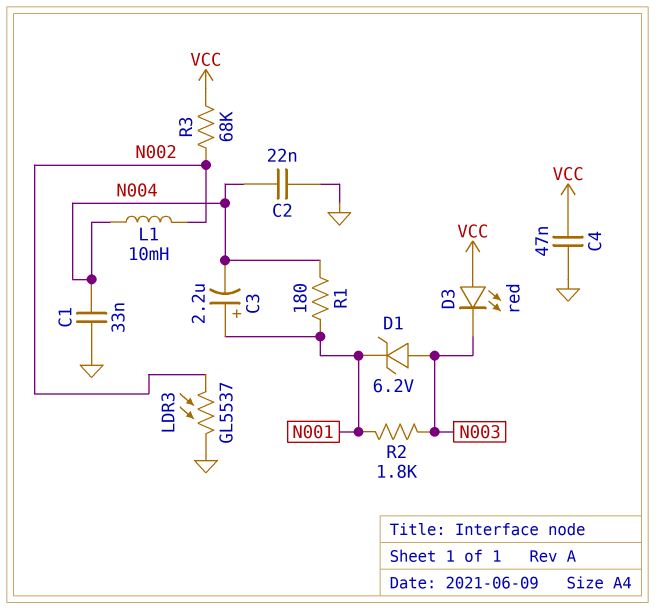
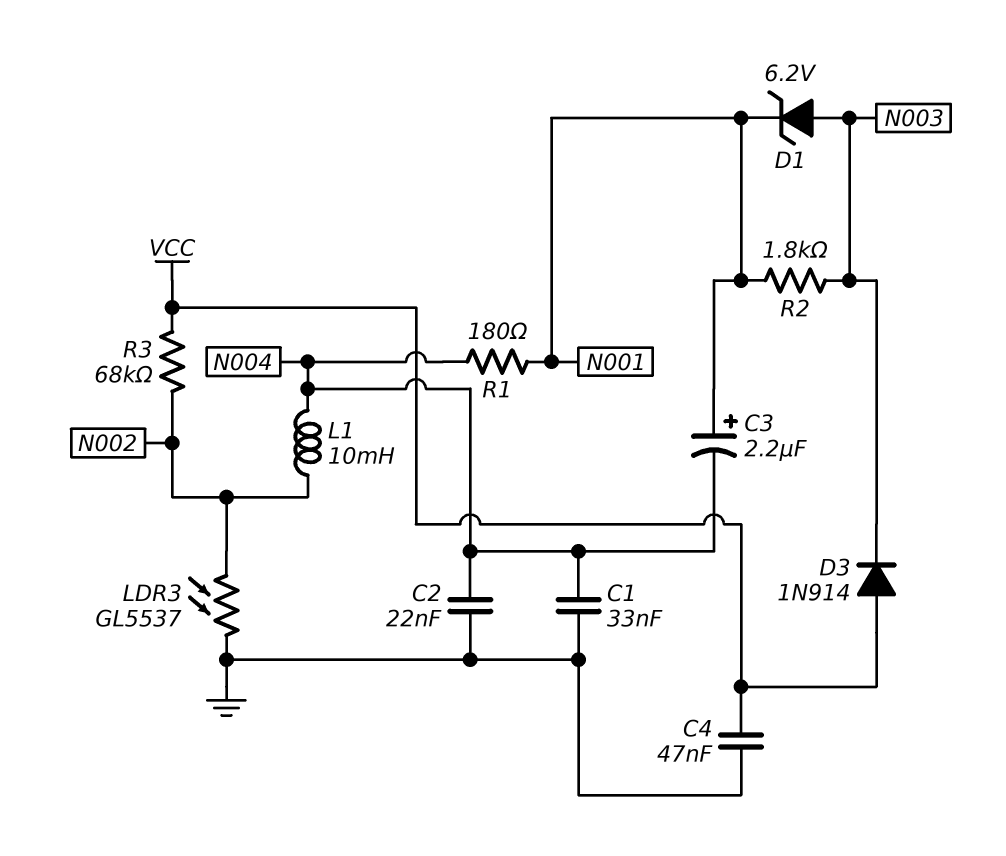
D3: LED red (A VCC, K N003) -> diode 1N914 (A VCC, K N003)

